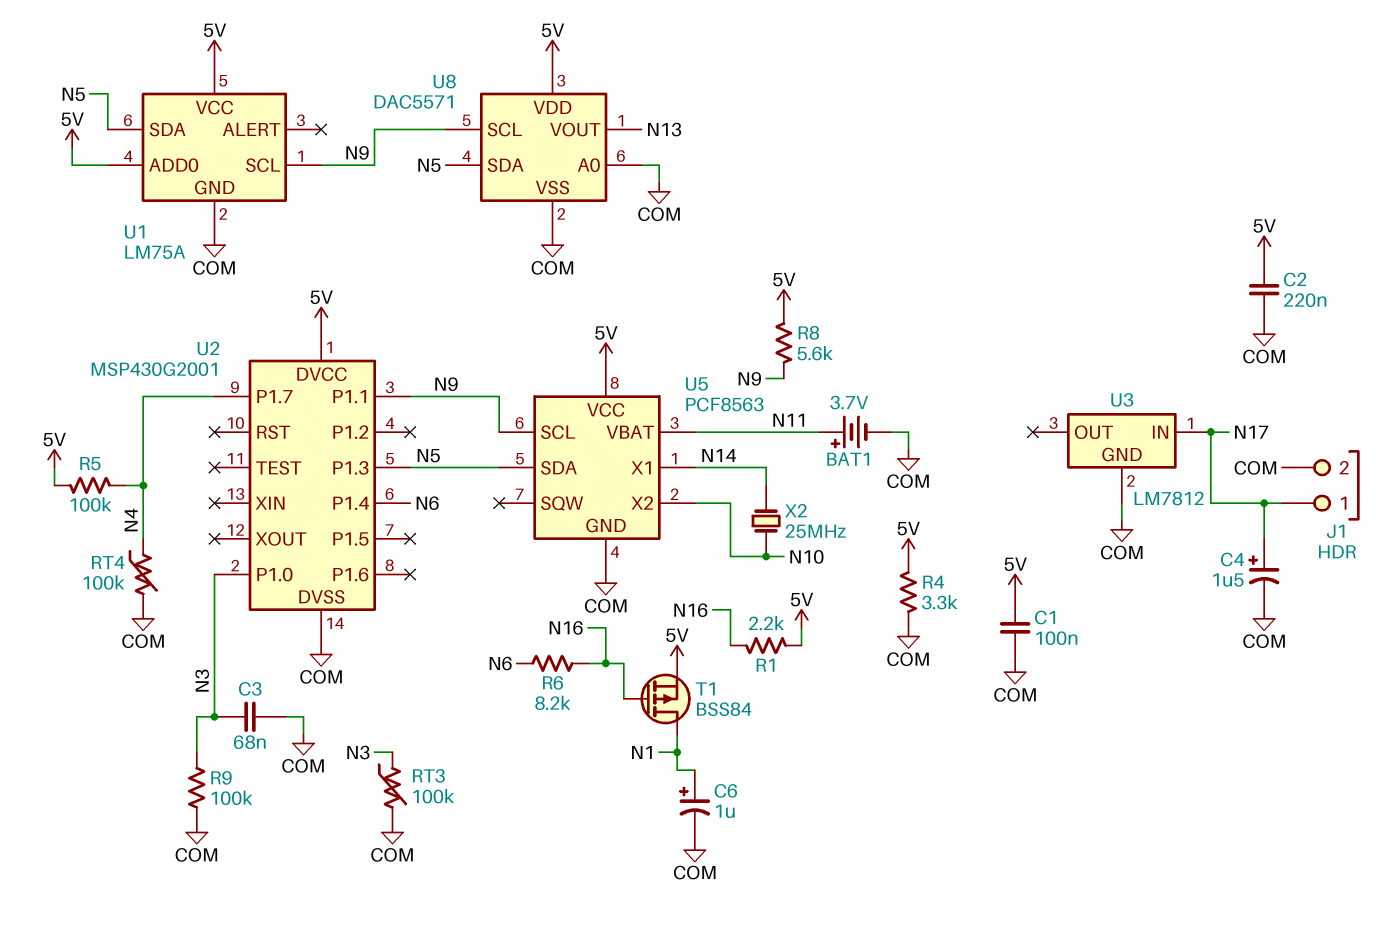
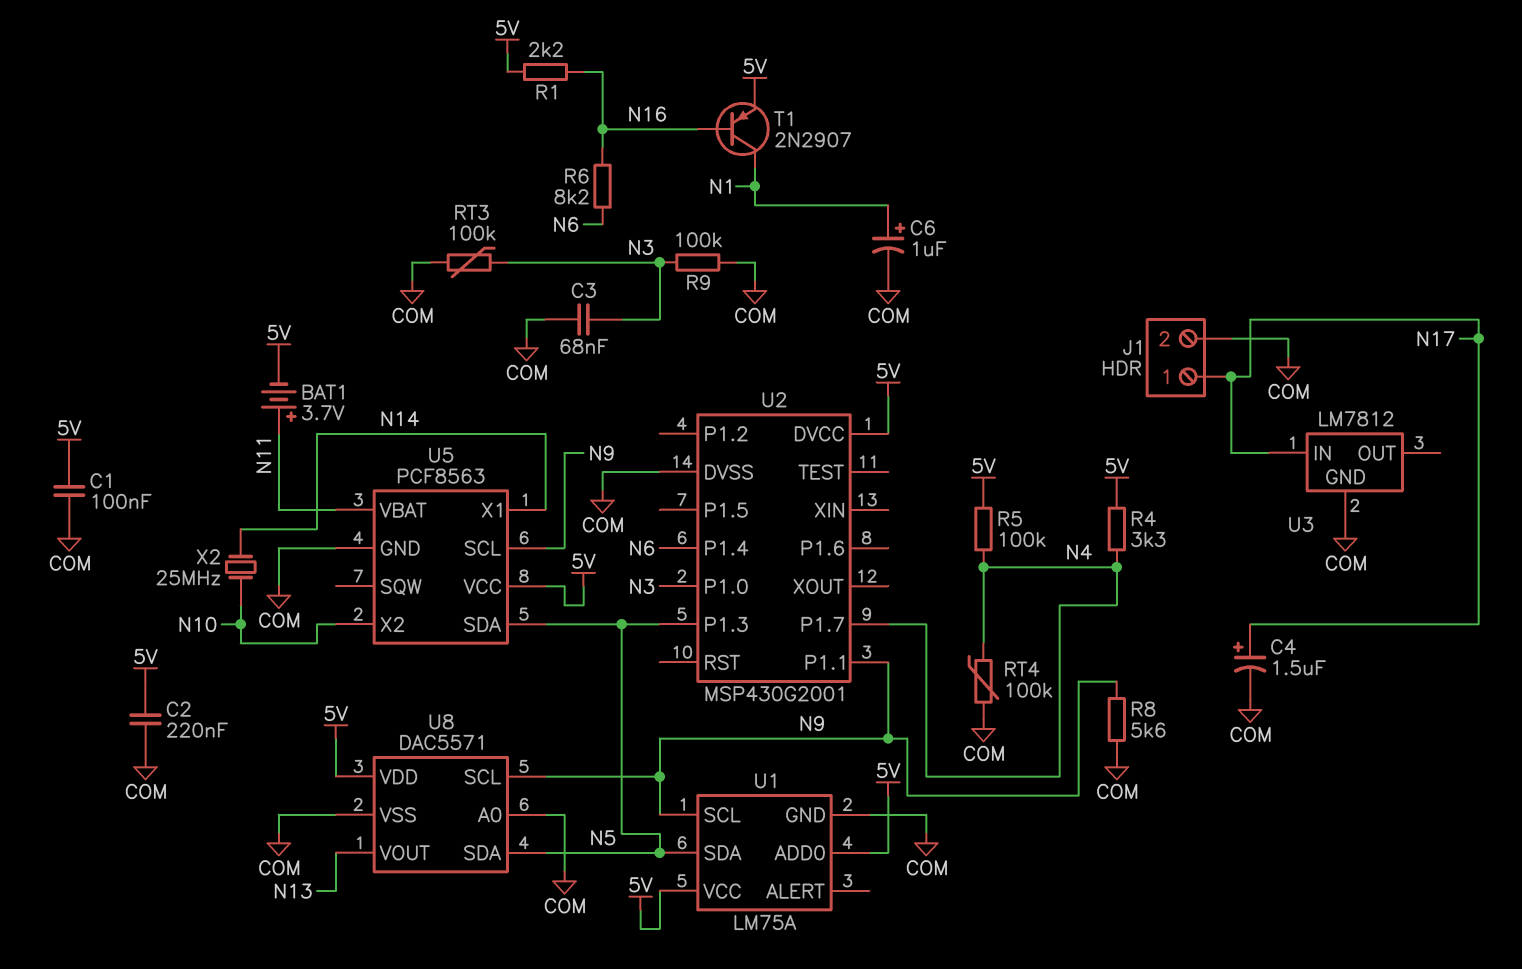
BAT1: 3.7V (plus N11, minus COM) -> 3.7V (plus N11, minus 5V)
R4: 3.3k (5V, COM) -> 3.3k (5V, N4)
R8: 5.6k (5V, N9) -> 5.6k (COM, N9)
T1: PMOS BSS84 (G N16, D N1, S 5V) -> PNP 2N2907 (B N16, C N1, E 5V)

